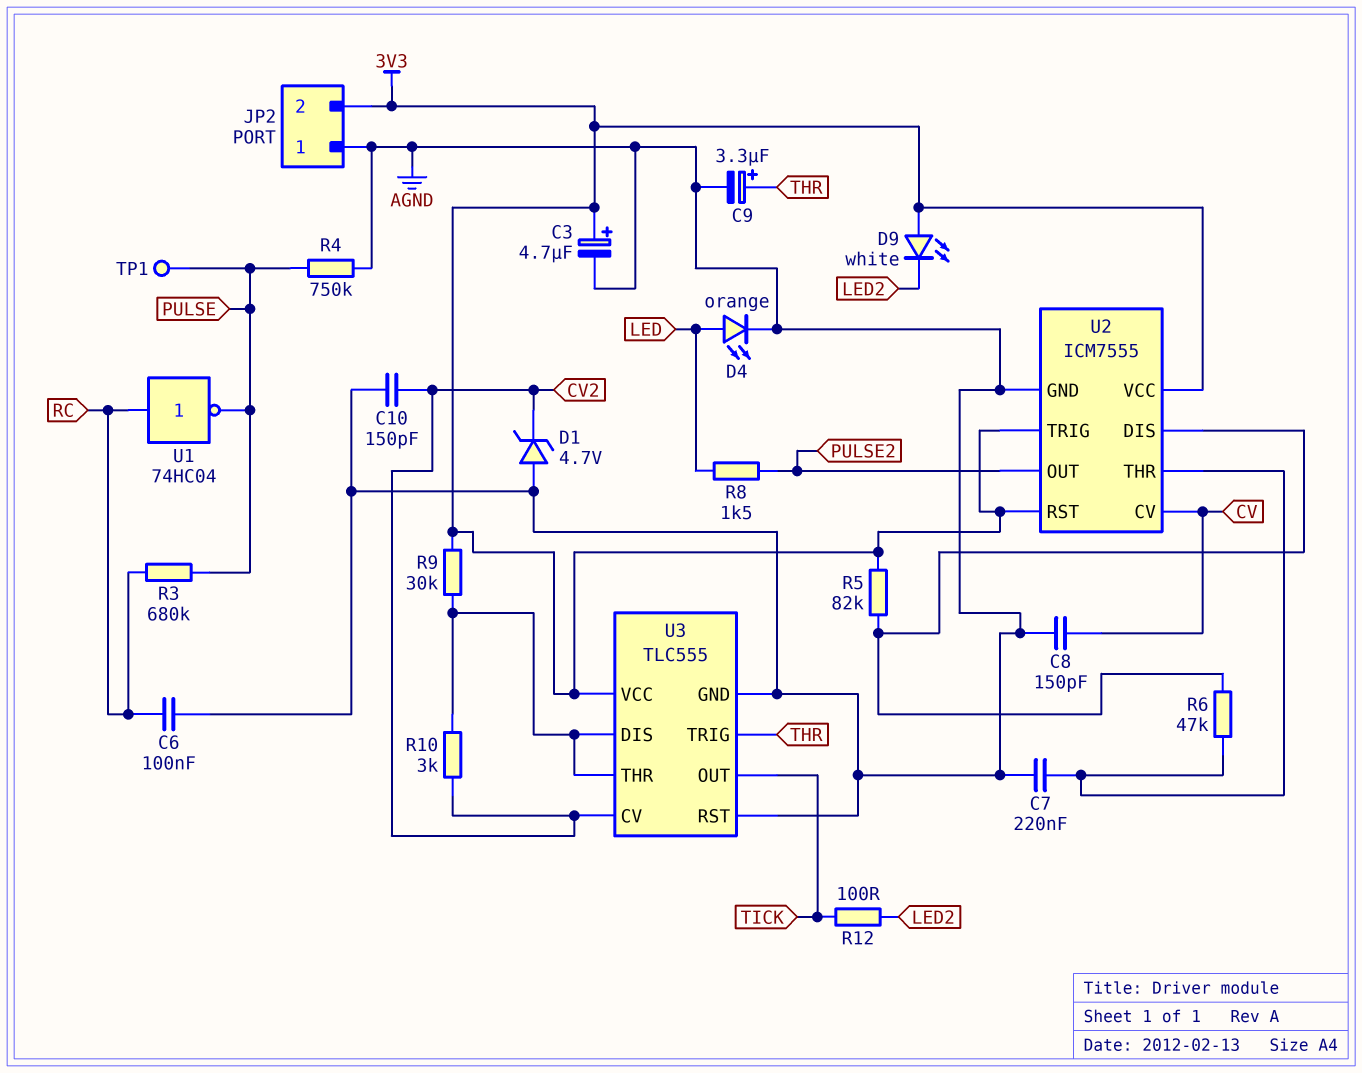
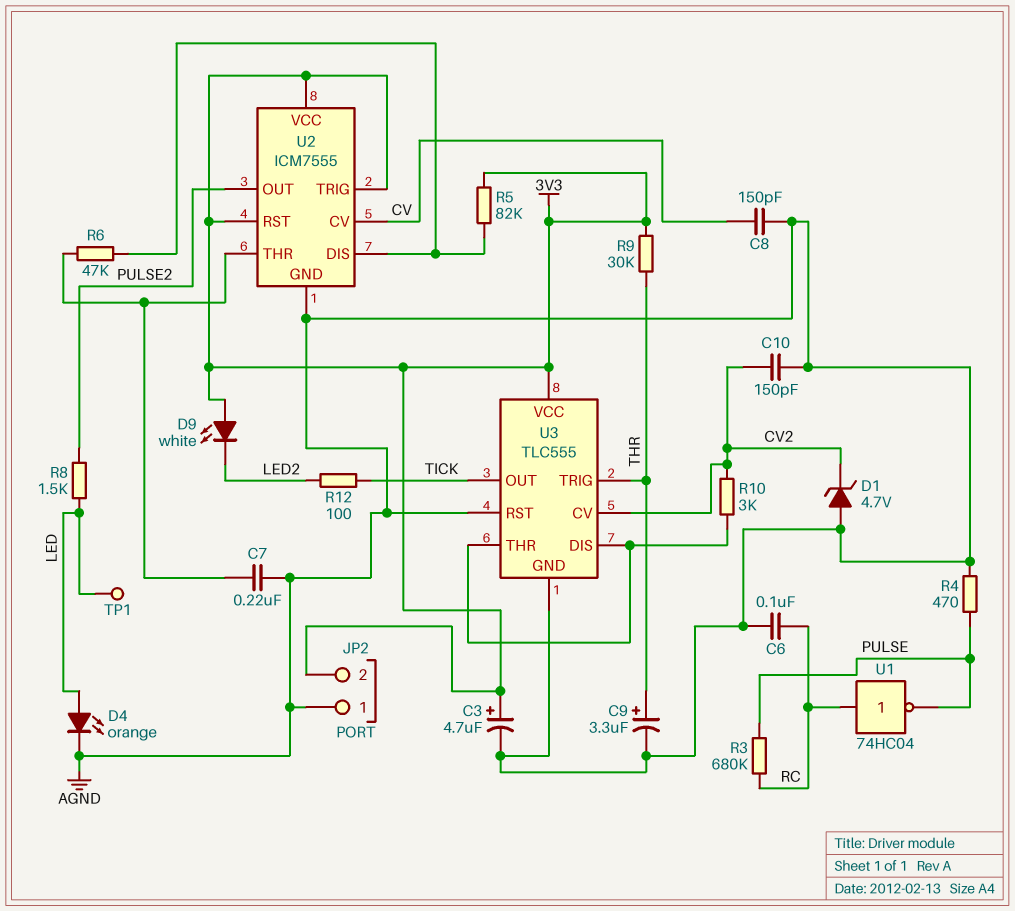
R4: 750k (AGND, PULSE) -> 470 (AGND, PULSE)
R9: 30k (3V3, U3/DIS) -> 30k (3V3, THR)
TP1: test point (PULSE) -> test point (LED)

